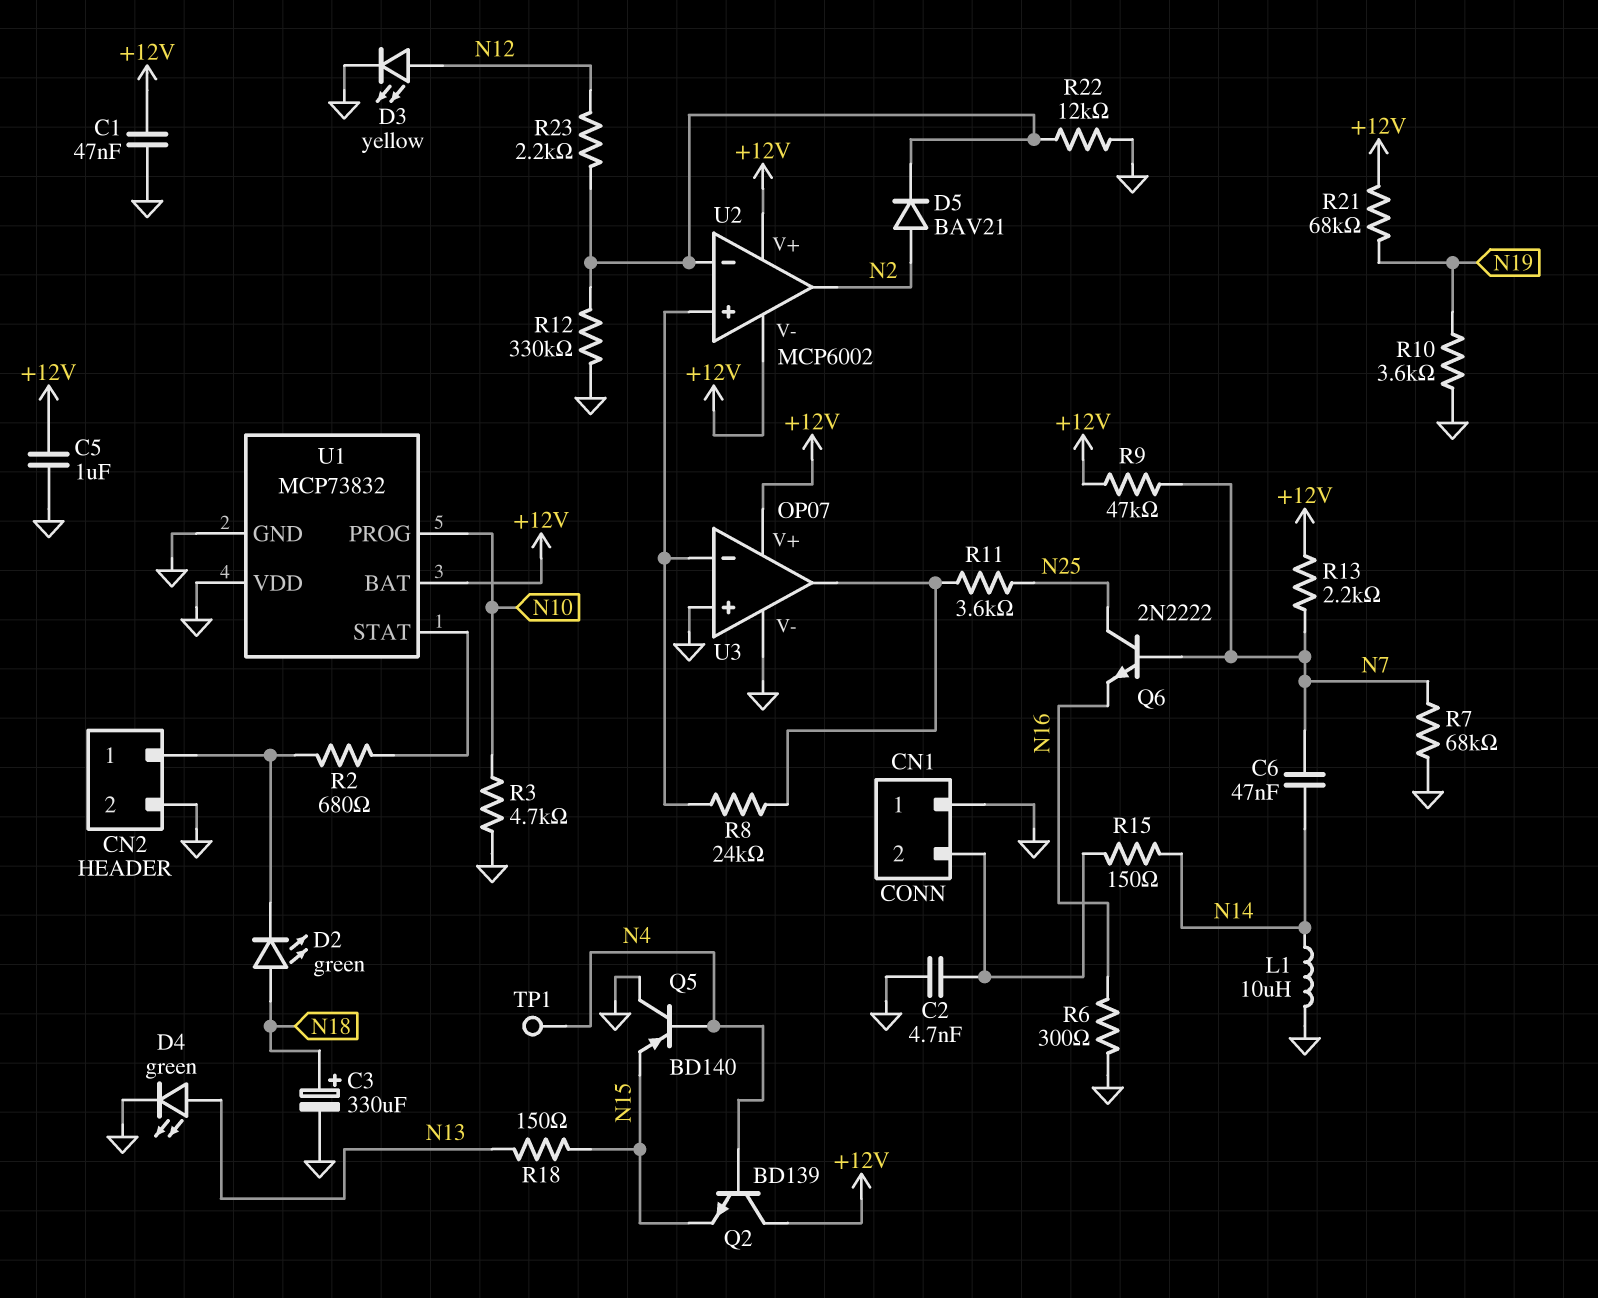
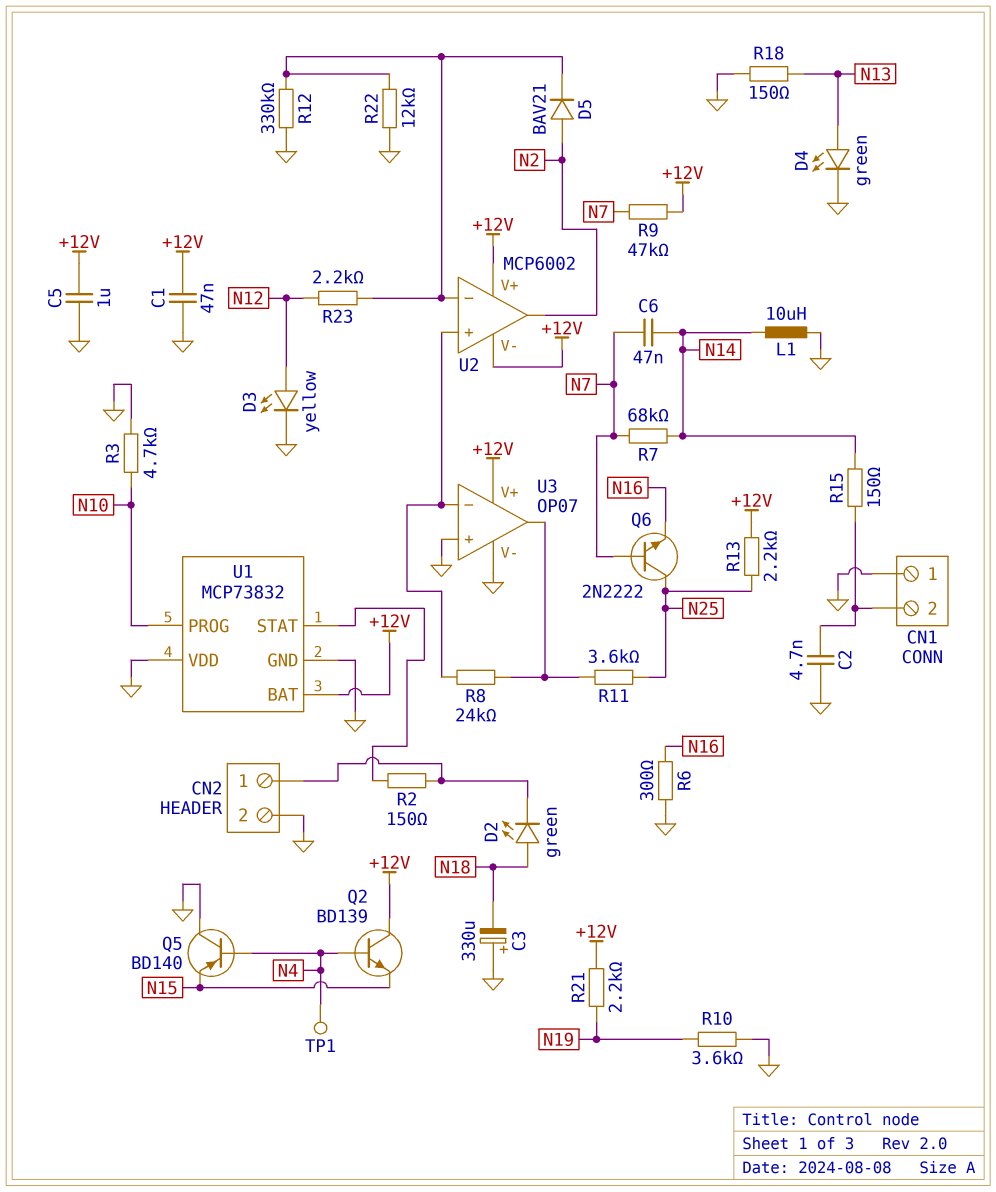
C3: 330uF (plus N18, minus GND) -> 330uF (plus GND, minus N18)
R2: 680 (CN2/1, U1/STAT) -> 150 (CN2/1, U1/STAT)
R7: 68k (GND, N7) -> 68k (N7, N14)
R13: 2.2k (+12V, N7) -> 2.2k (+12V, N25)
R18: 150 (N13, N15) -> 150 (GND, N13)
R21: 68k (+12V, N19) -> 2.2k (+12V, N19)

